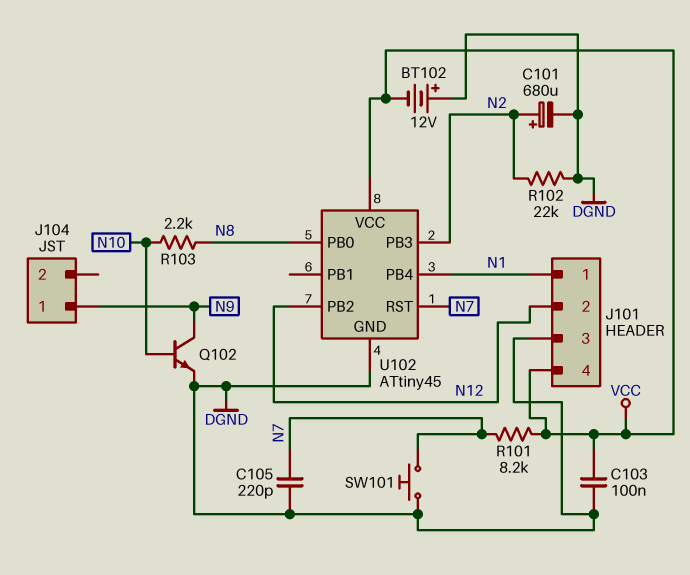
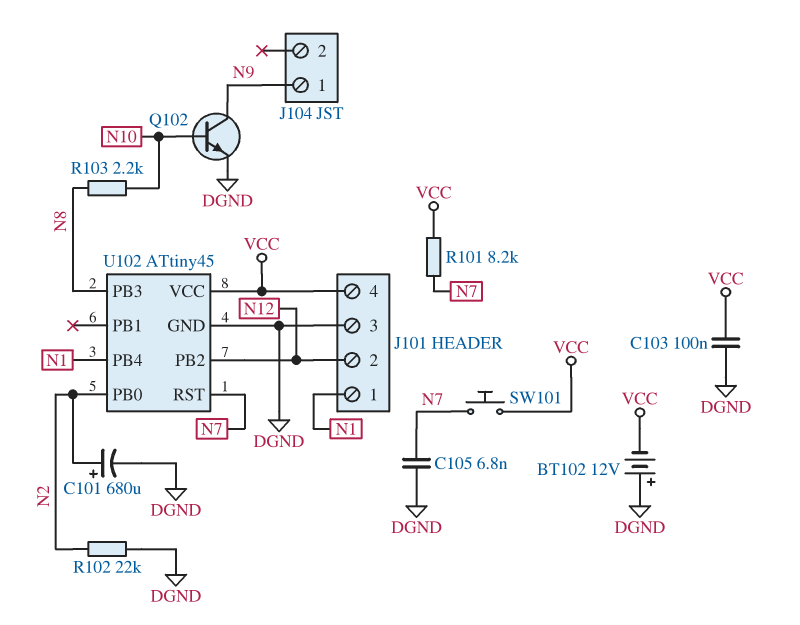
C105: 220pF (DGND, N7) -> 6.8nF (DGND, N7)
SW101: button (DGND, N7) -> button (N7, VCC)
U102 pin PB0: N8 -> N2
U102 pin PB3: N2 -> N8

